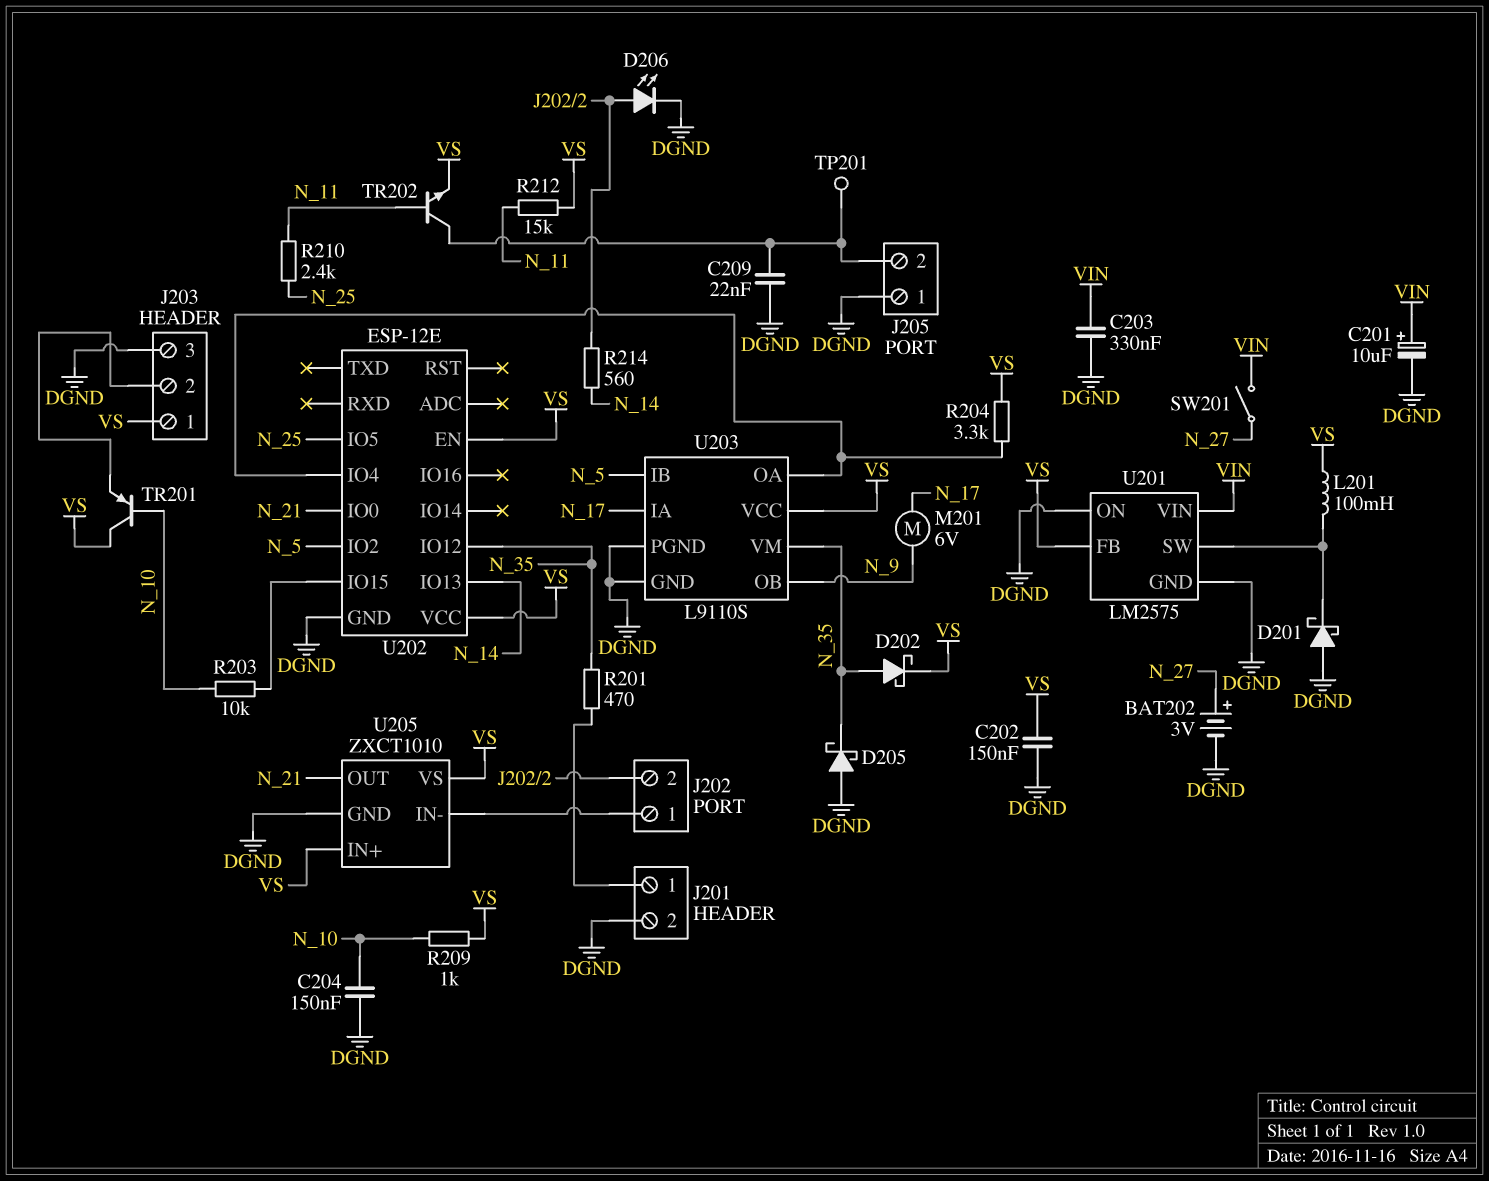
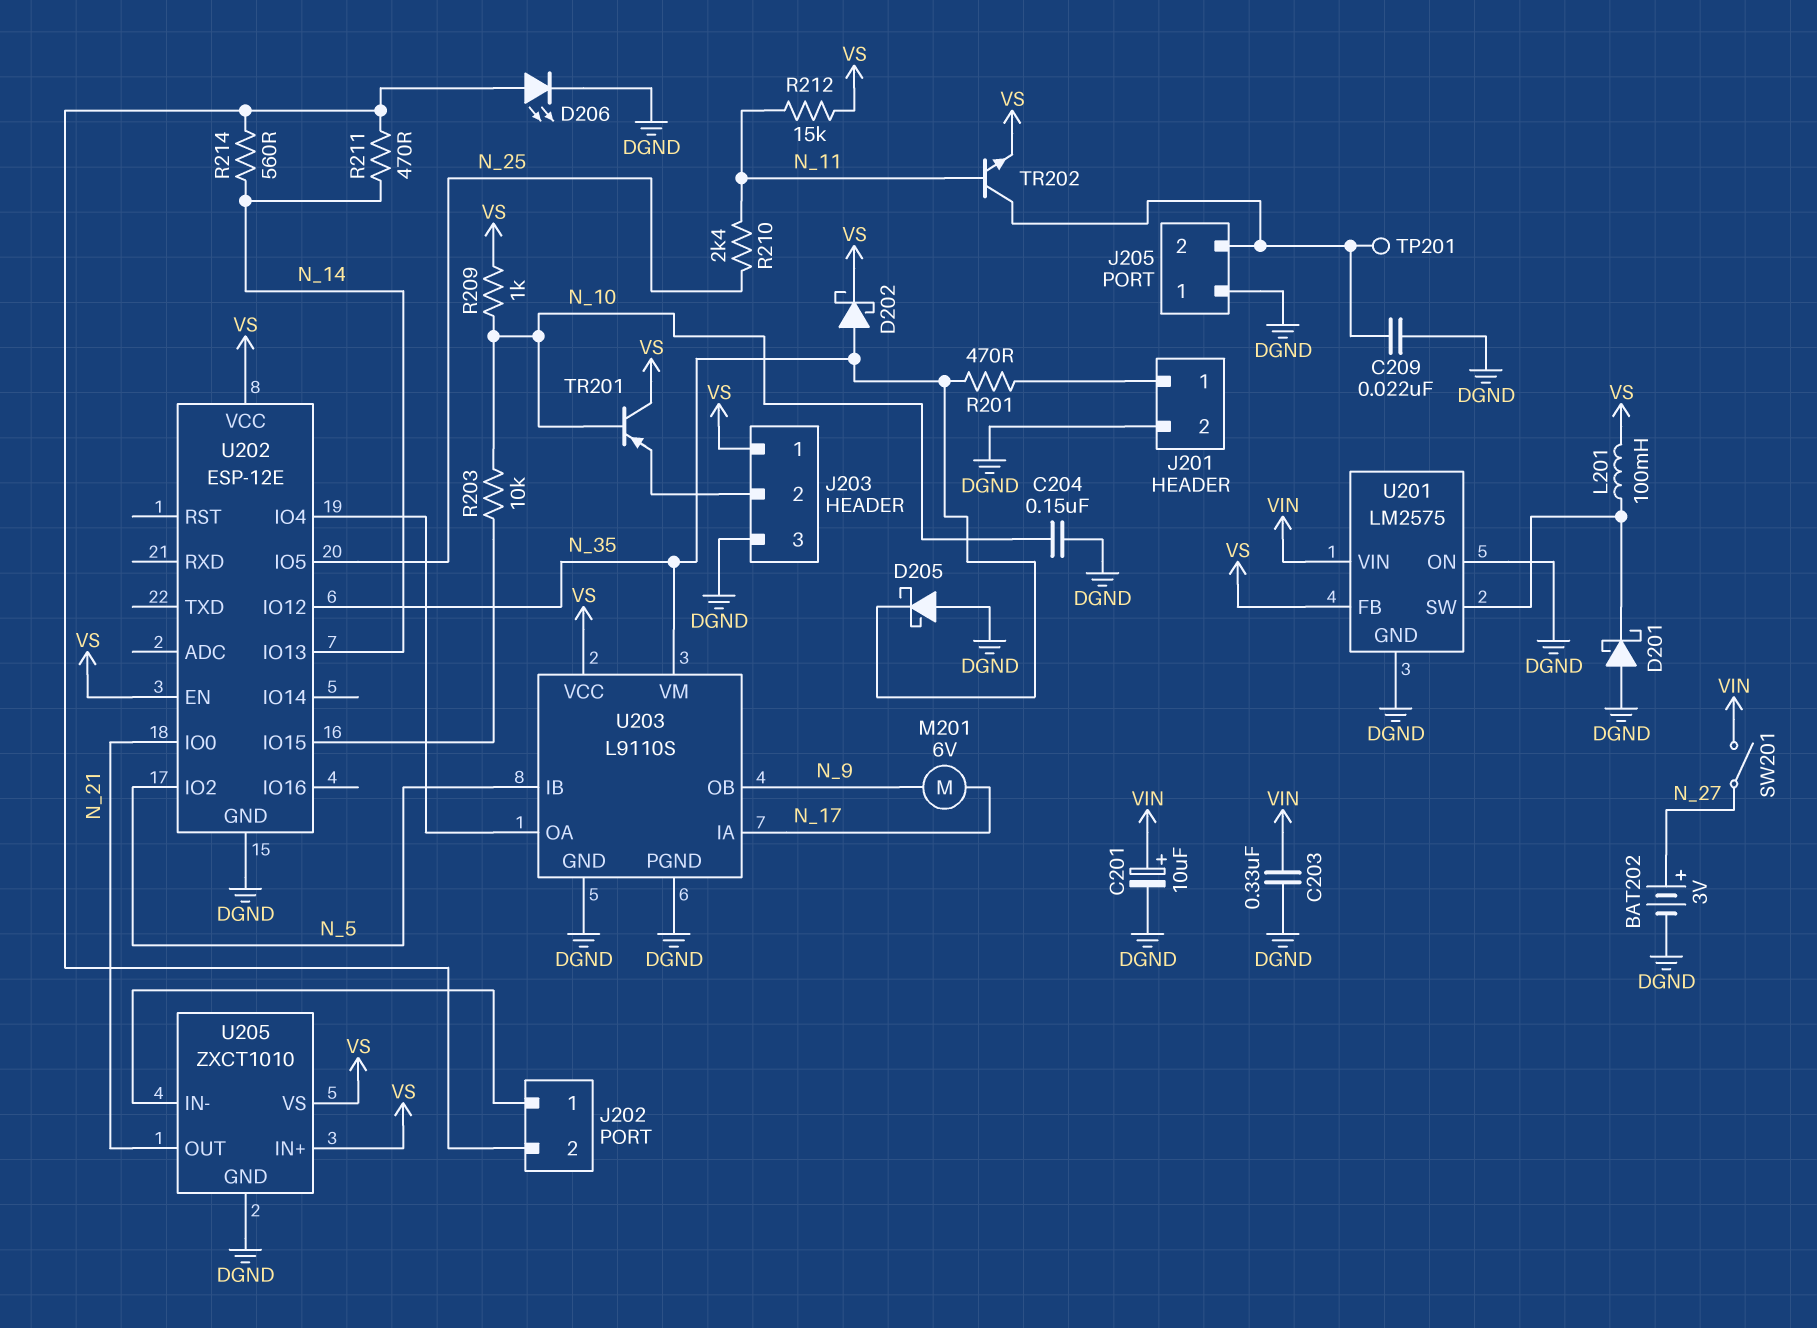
C202: 150nF (DGND, VS) -> none
R204: 3.3k (U202/IO4, VS) -> none
R211: none -> 470 (J202/2, N_14)

